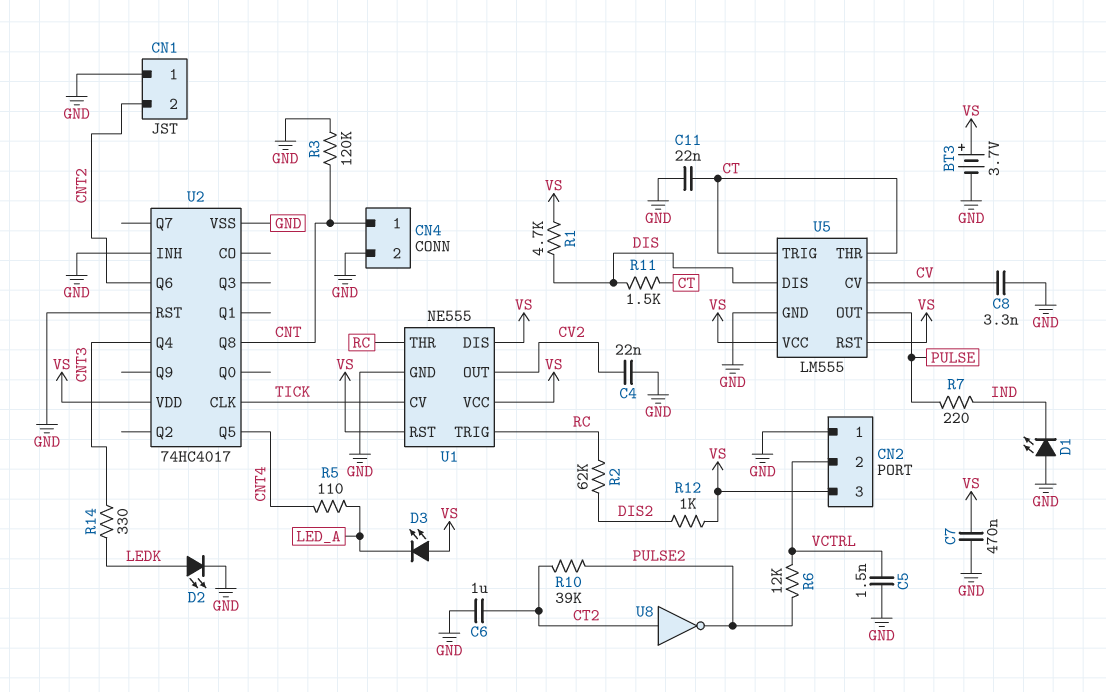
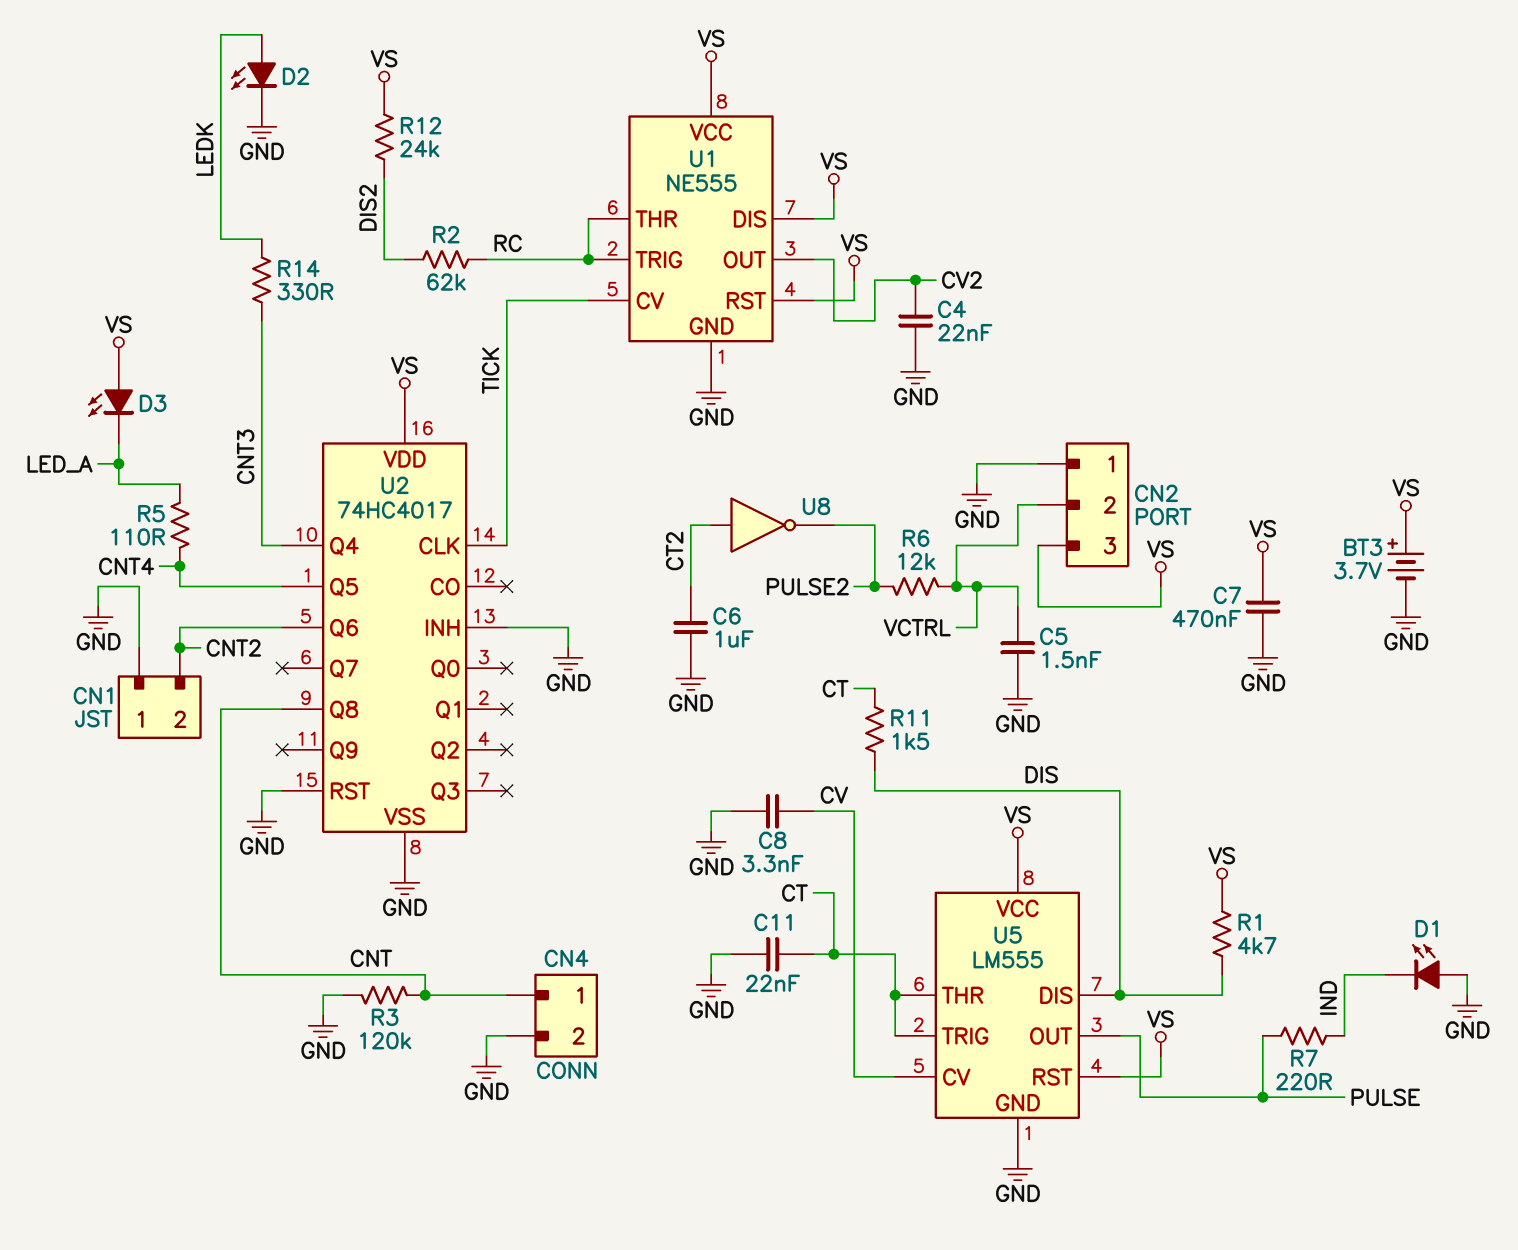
R10: 39k (CT2, PULSE2) -> none
R12: 1k (DIS2, VS) -> 24k (DIS2, VS)

